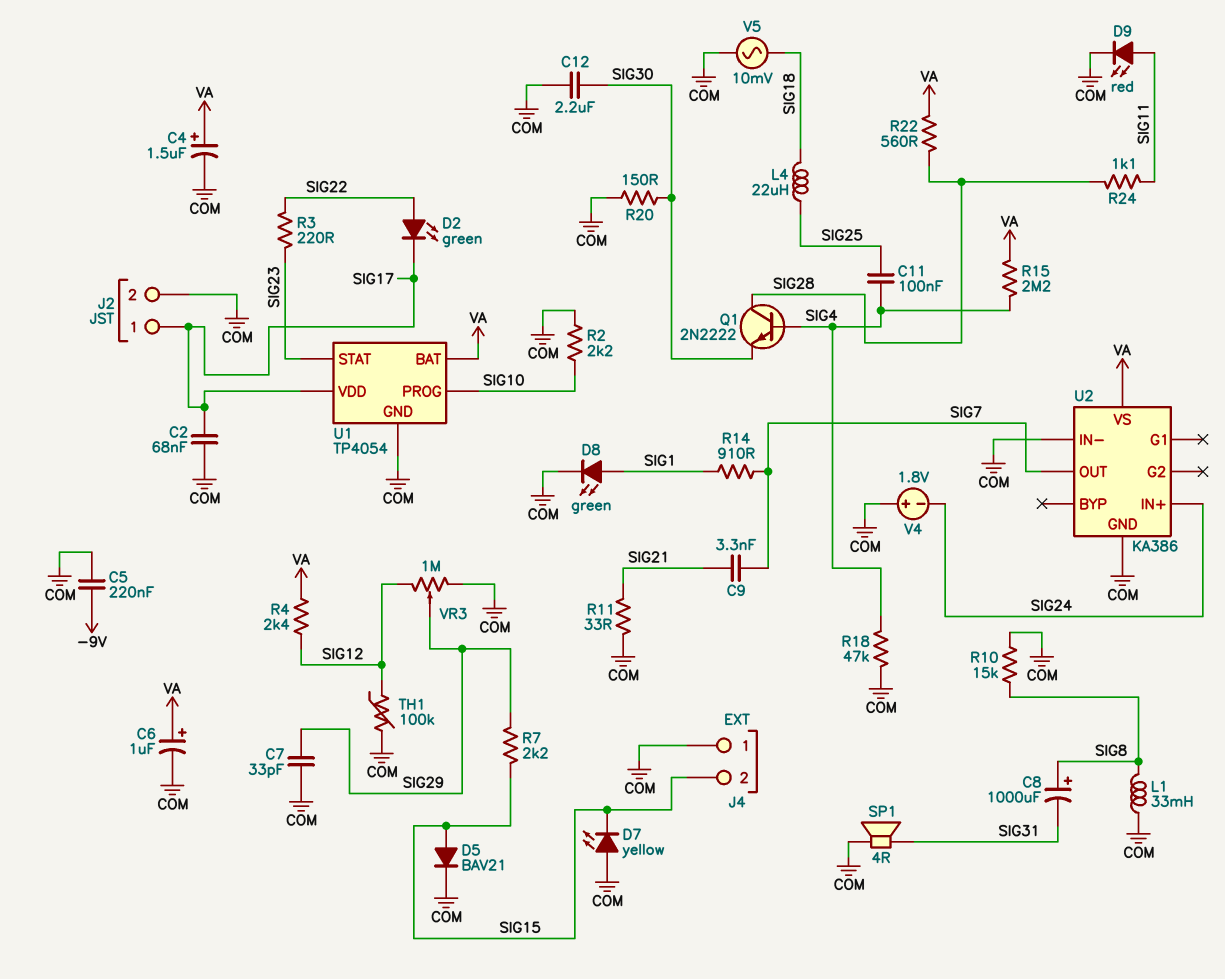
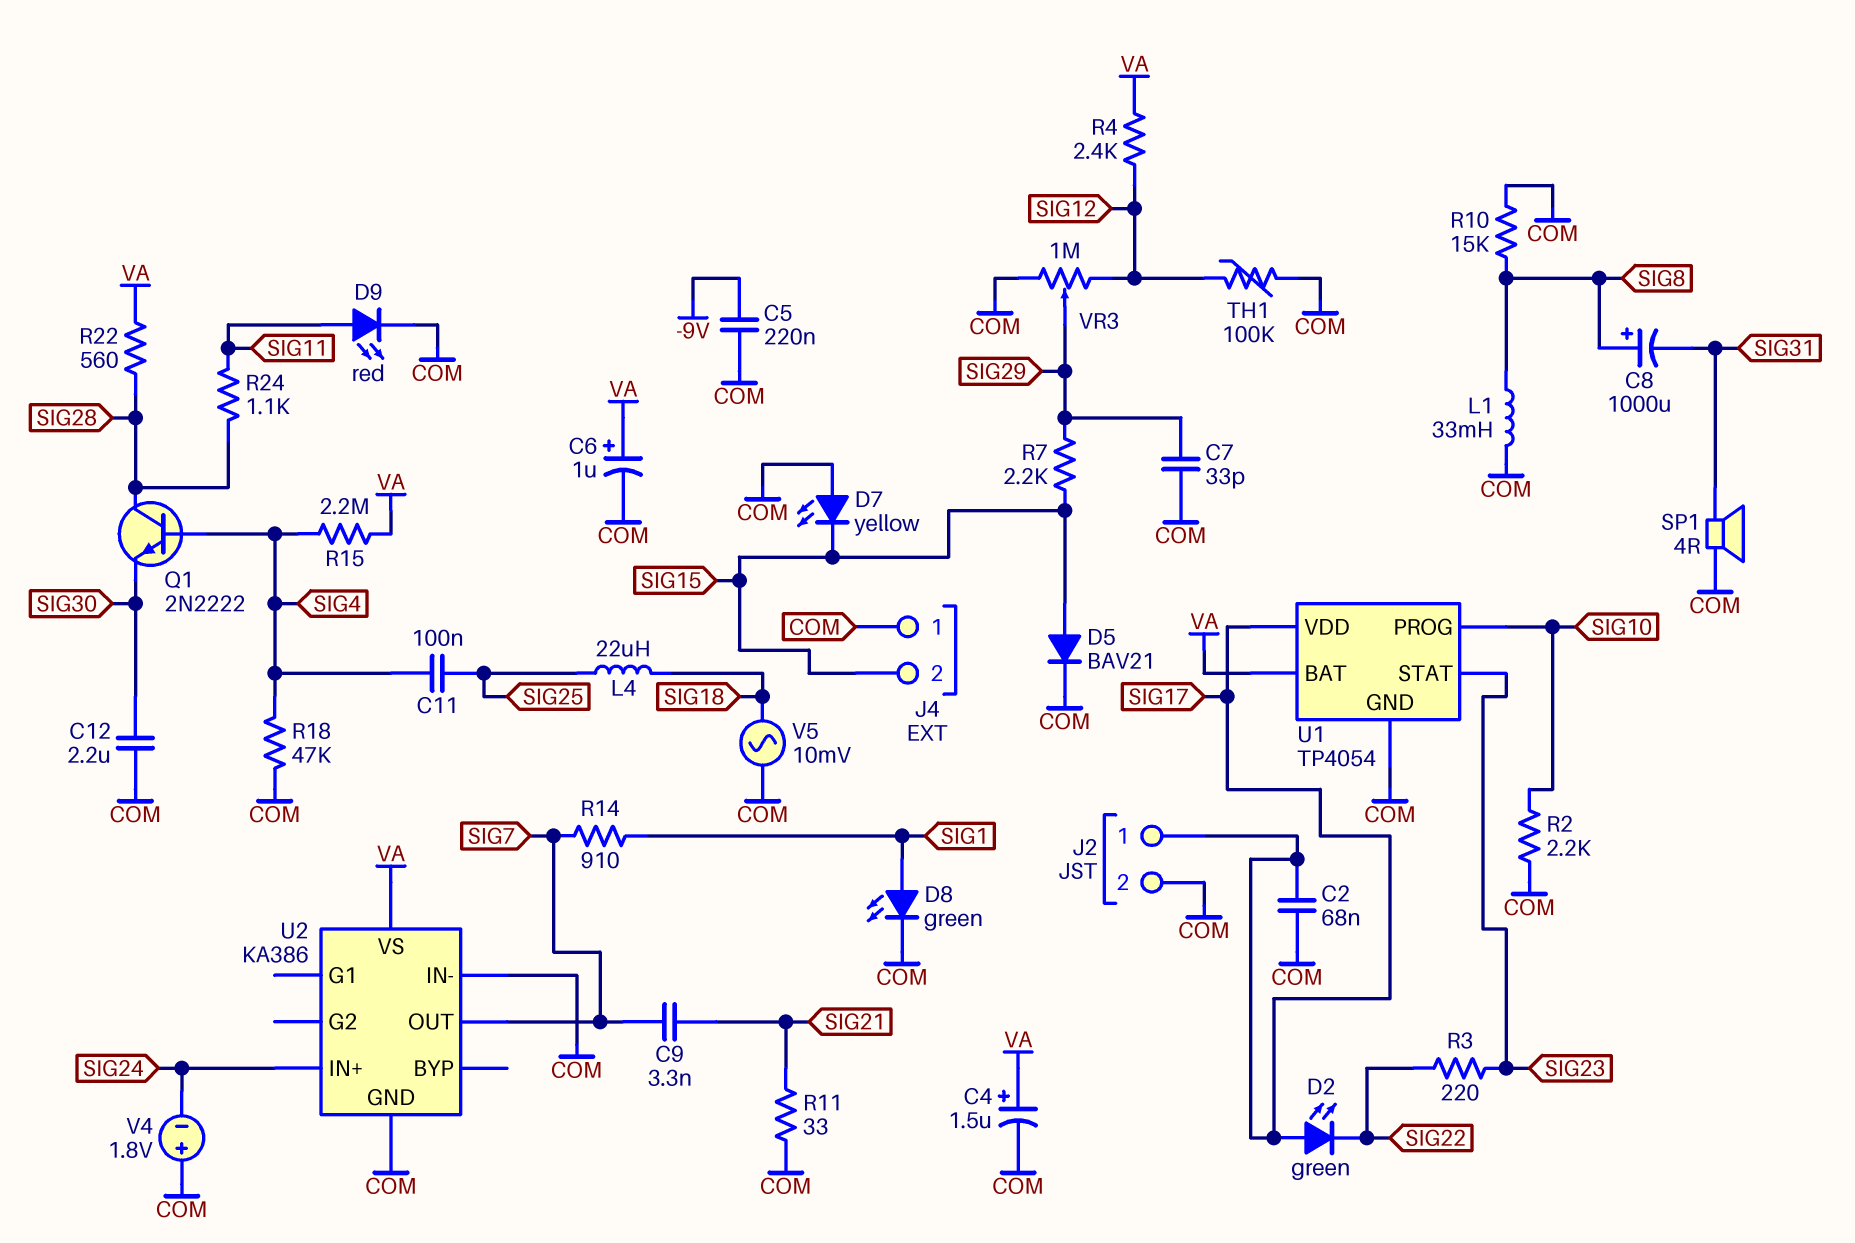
D2: LED green (A SIG22, K SIG17) -> LED green (A SIG17, K SIG22)
R20: 150 (COM, SIG30) -> none

